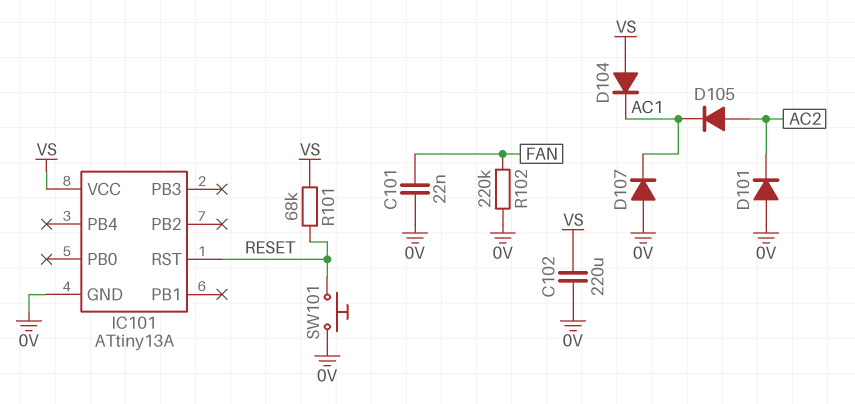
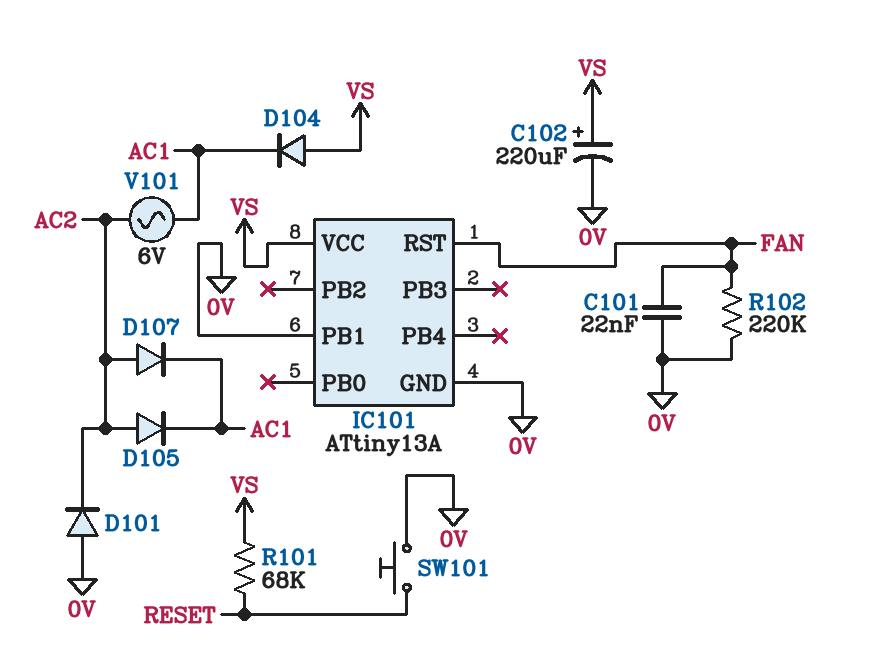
C102: 220uF (0V, VS) -> 220uF (plus VS, minus 0V)
D107: diode (A 0V, K AC1) -> diode (A AC2, K AC1)
IC101 pin PB1: none -> 0V
IC101 pin RST: RESET -> FAN
V101: none -> AC 6V (AC1, AC2)

